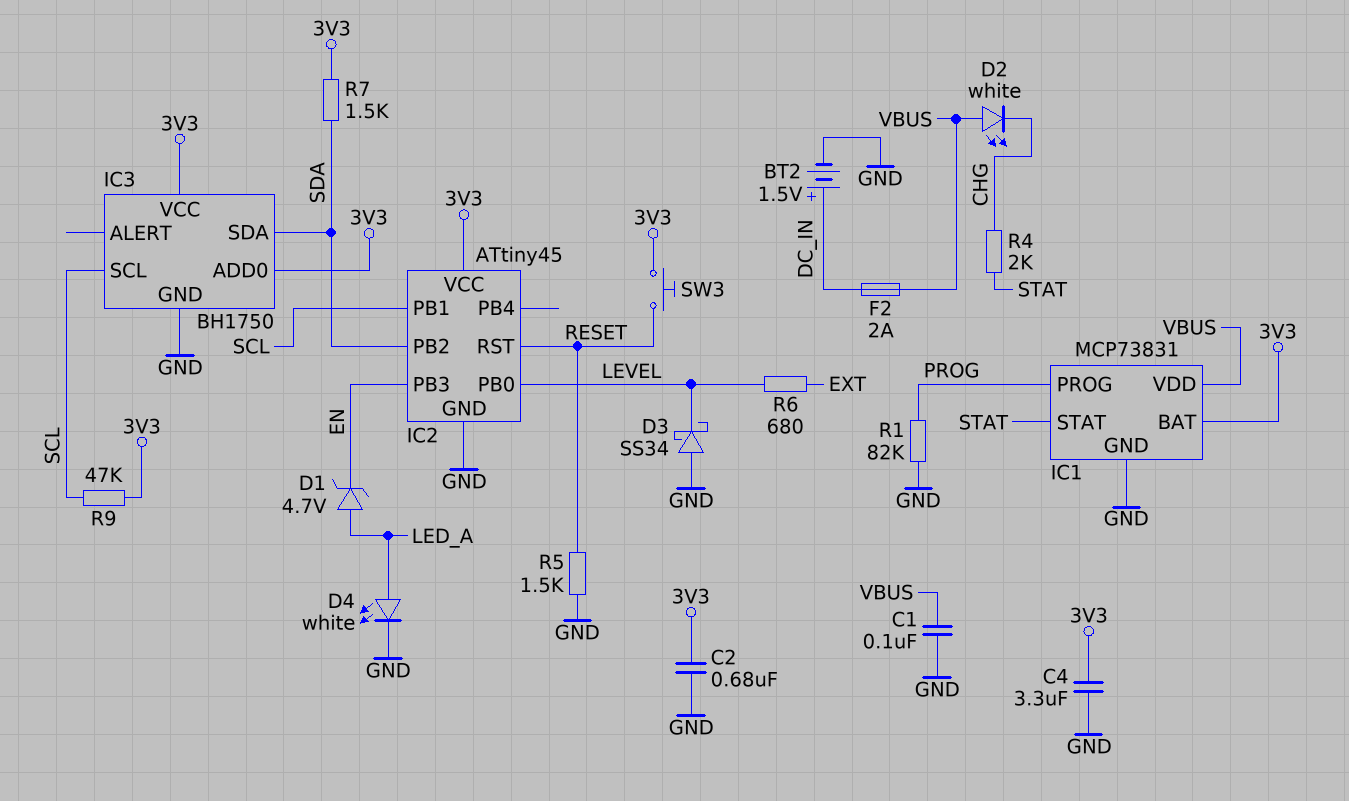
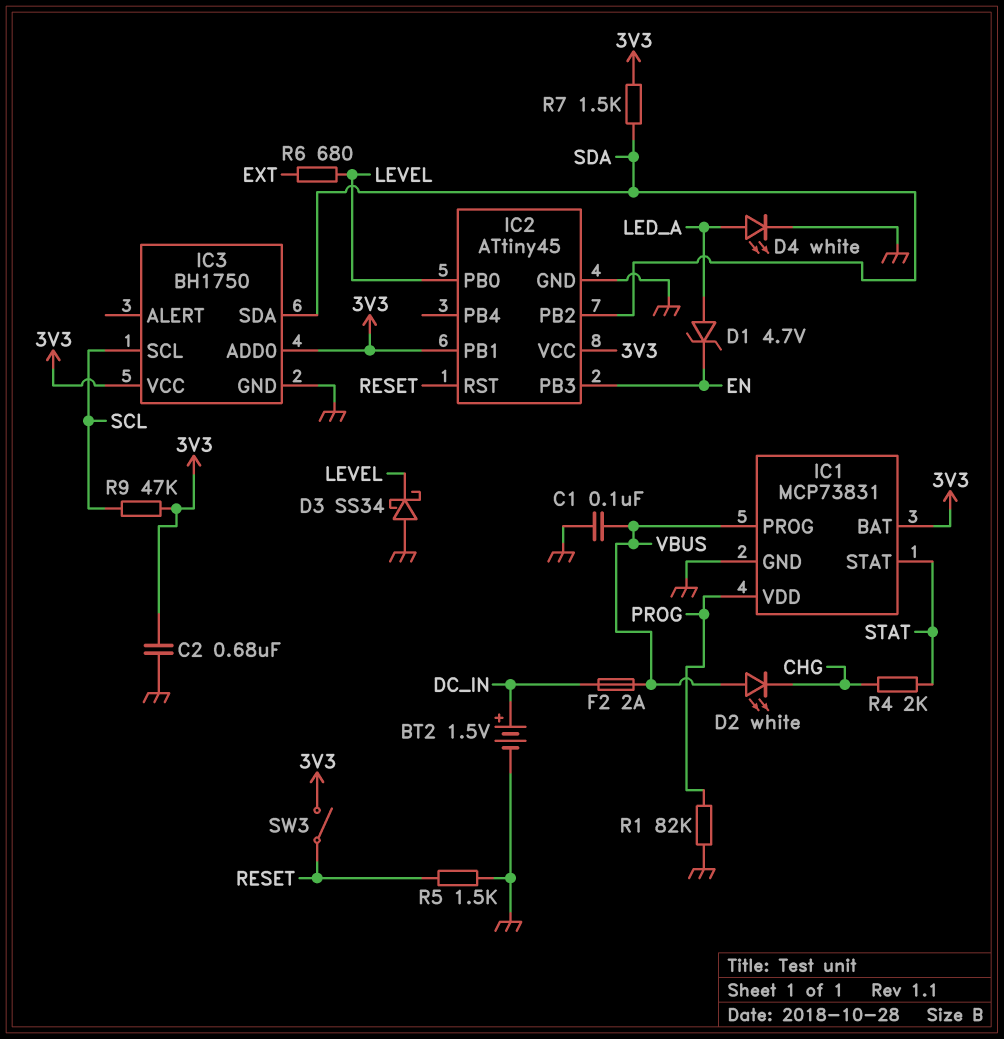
C4: 3.3uF (3V3, GND) -> none
IC1 pin PROG: PROG -> VBUS
IC1 pin VDD: VBUS -> PROG
IC2 pin PB1: SCL -> 3V3
SW3: button (3V3, RESET) -> switch (3V3, RESET)

